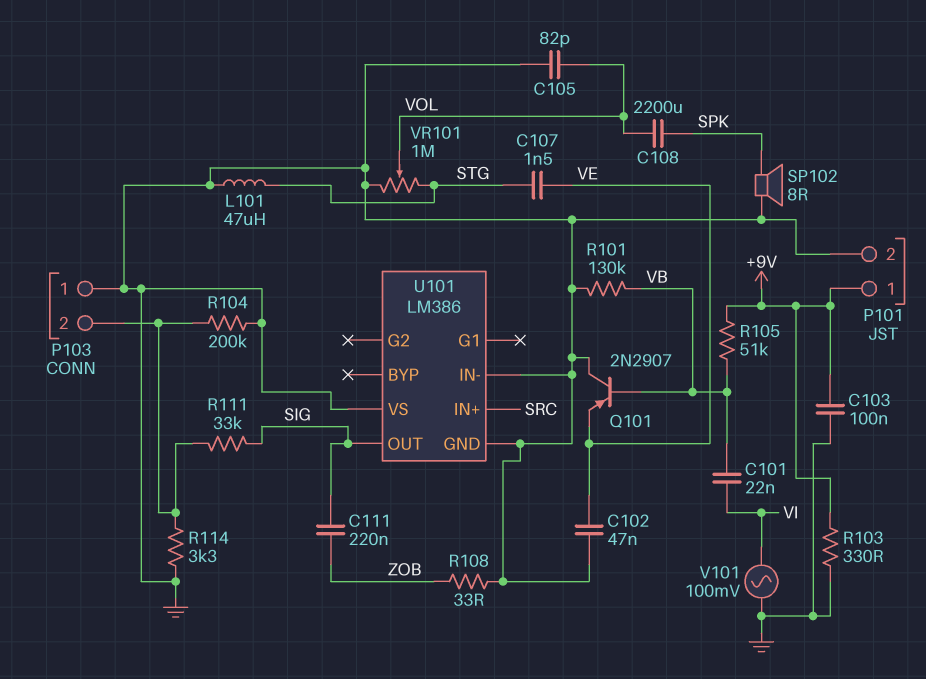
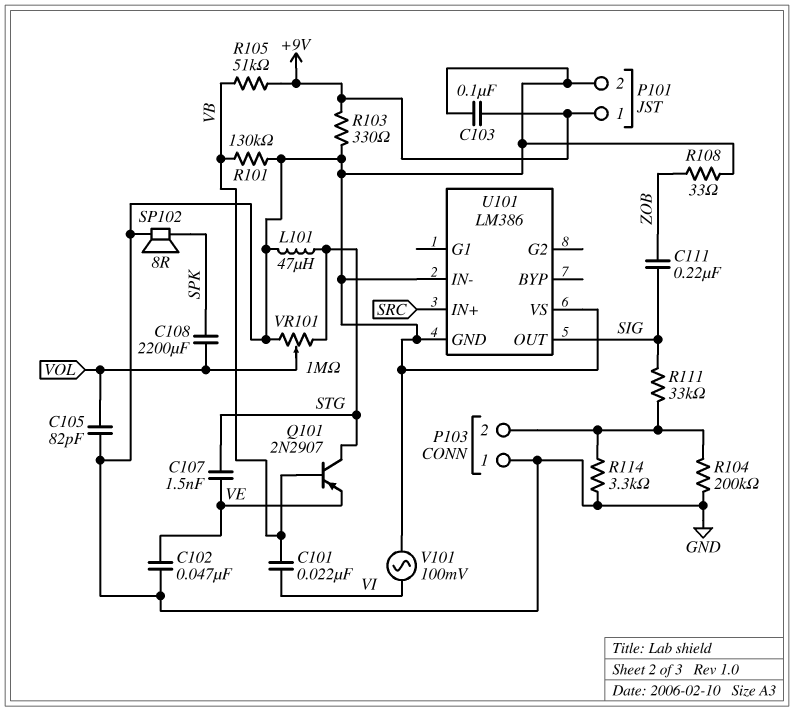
Q101: PNP 2N2907 (B VB, C GND, E VE) -> PNP 2N2907 (B VB, C STG, E VE)

